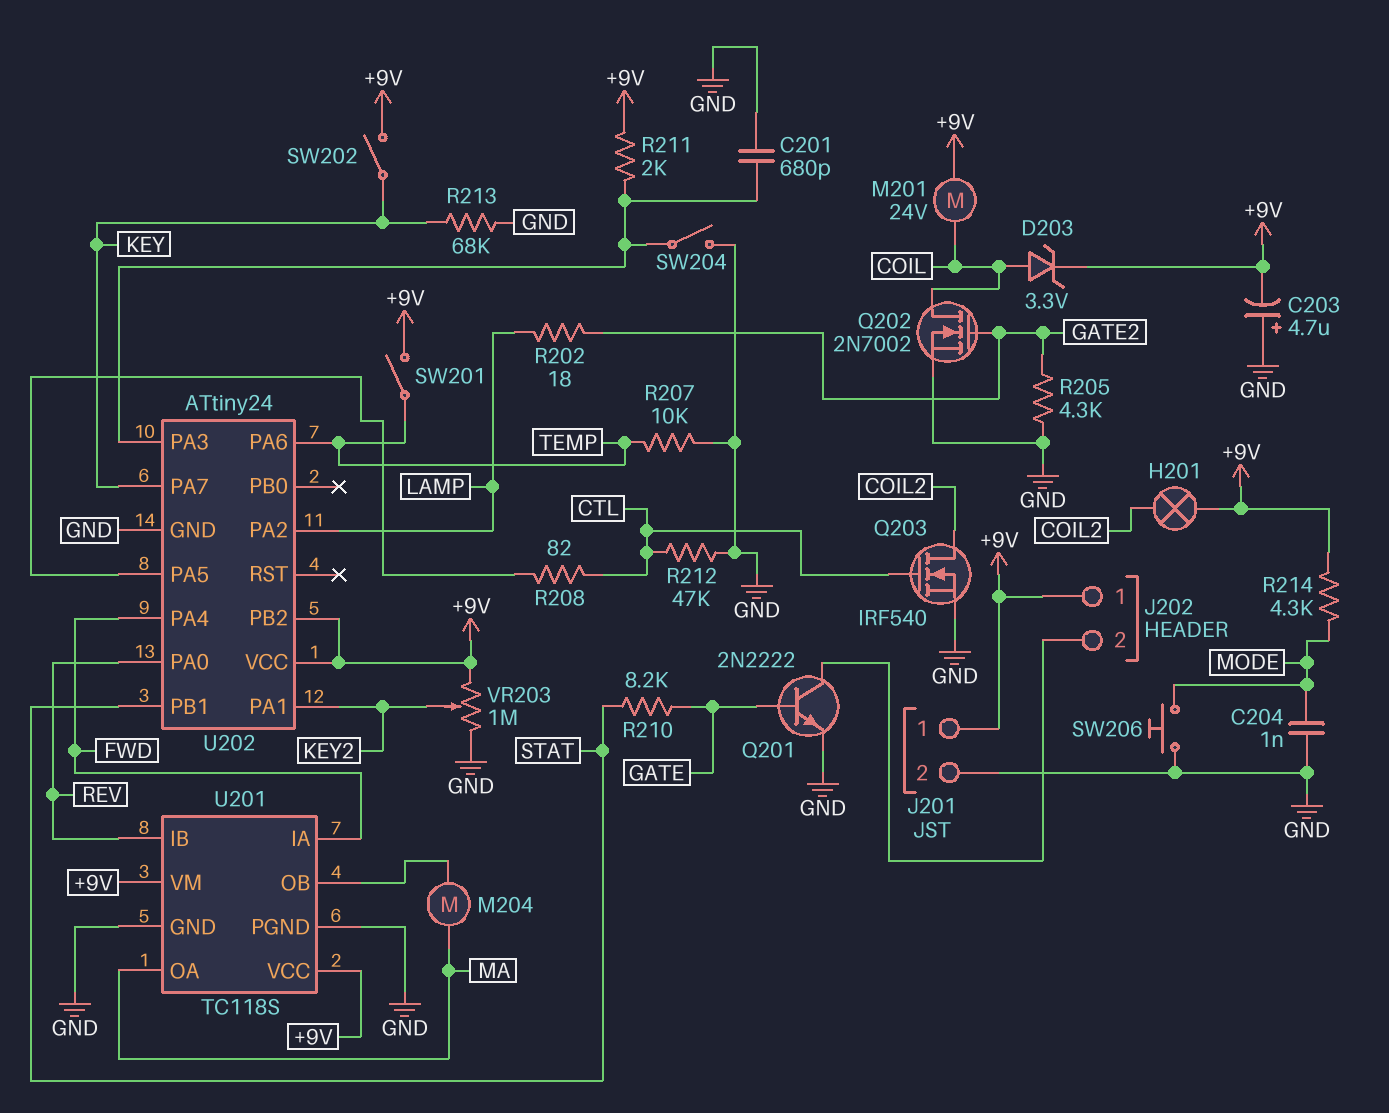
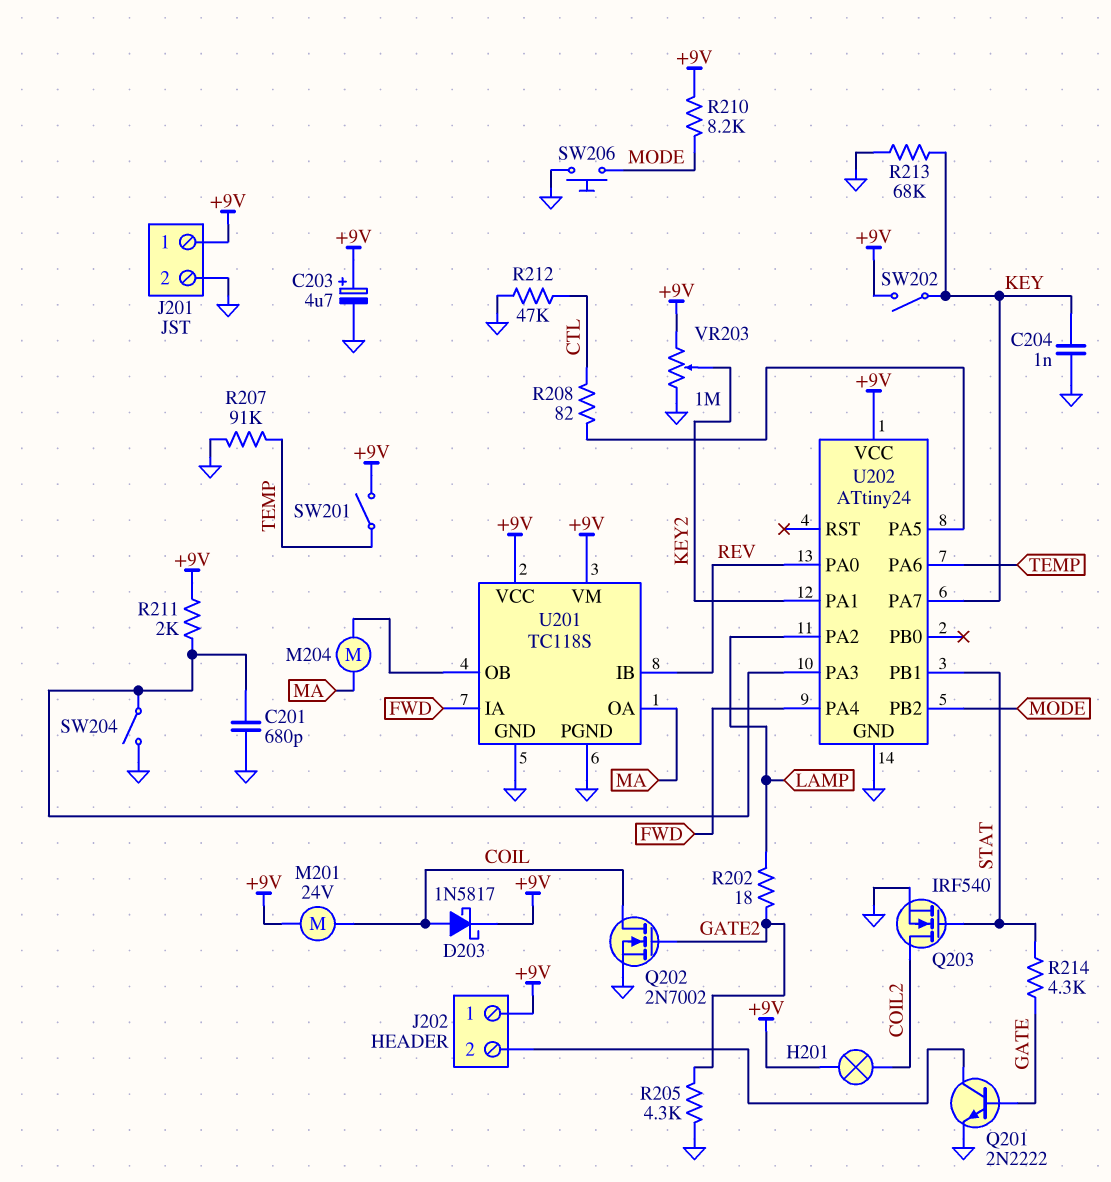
C203: 4.7uF (plus GND, minus +9V) -> 4.7uF (plus +9V, minus GND)
C204: 1nF (GND, MODE) -> 1nF (GND, KEY)
D203: zener 3.3V (A COIL, K +9V) -> schottky 1N5817 (A COIL, K +9V)
Q203: NMOS IRF540 (G CTL, D COIL2, S GND) -> NMOS IRF540 (G STAT, D COIL2, S GND)
R207: 10k (GND, TEMP) -> 91k (GND, TEMP)
R210: 8.2k (GATE, STAT) -> 8.2k (+9V, MODE)
R214: 4.3k (+9V, MODE) -> 4.3k (GATE, STAT)
U202 pin PB2: +9V -> MODE

